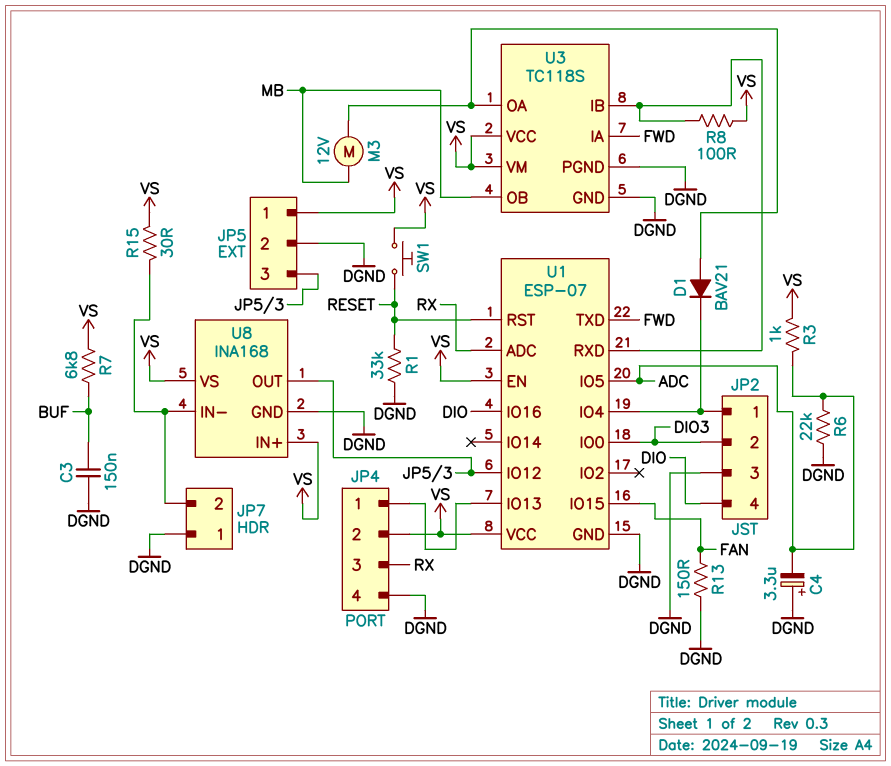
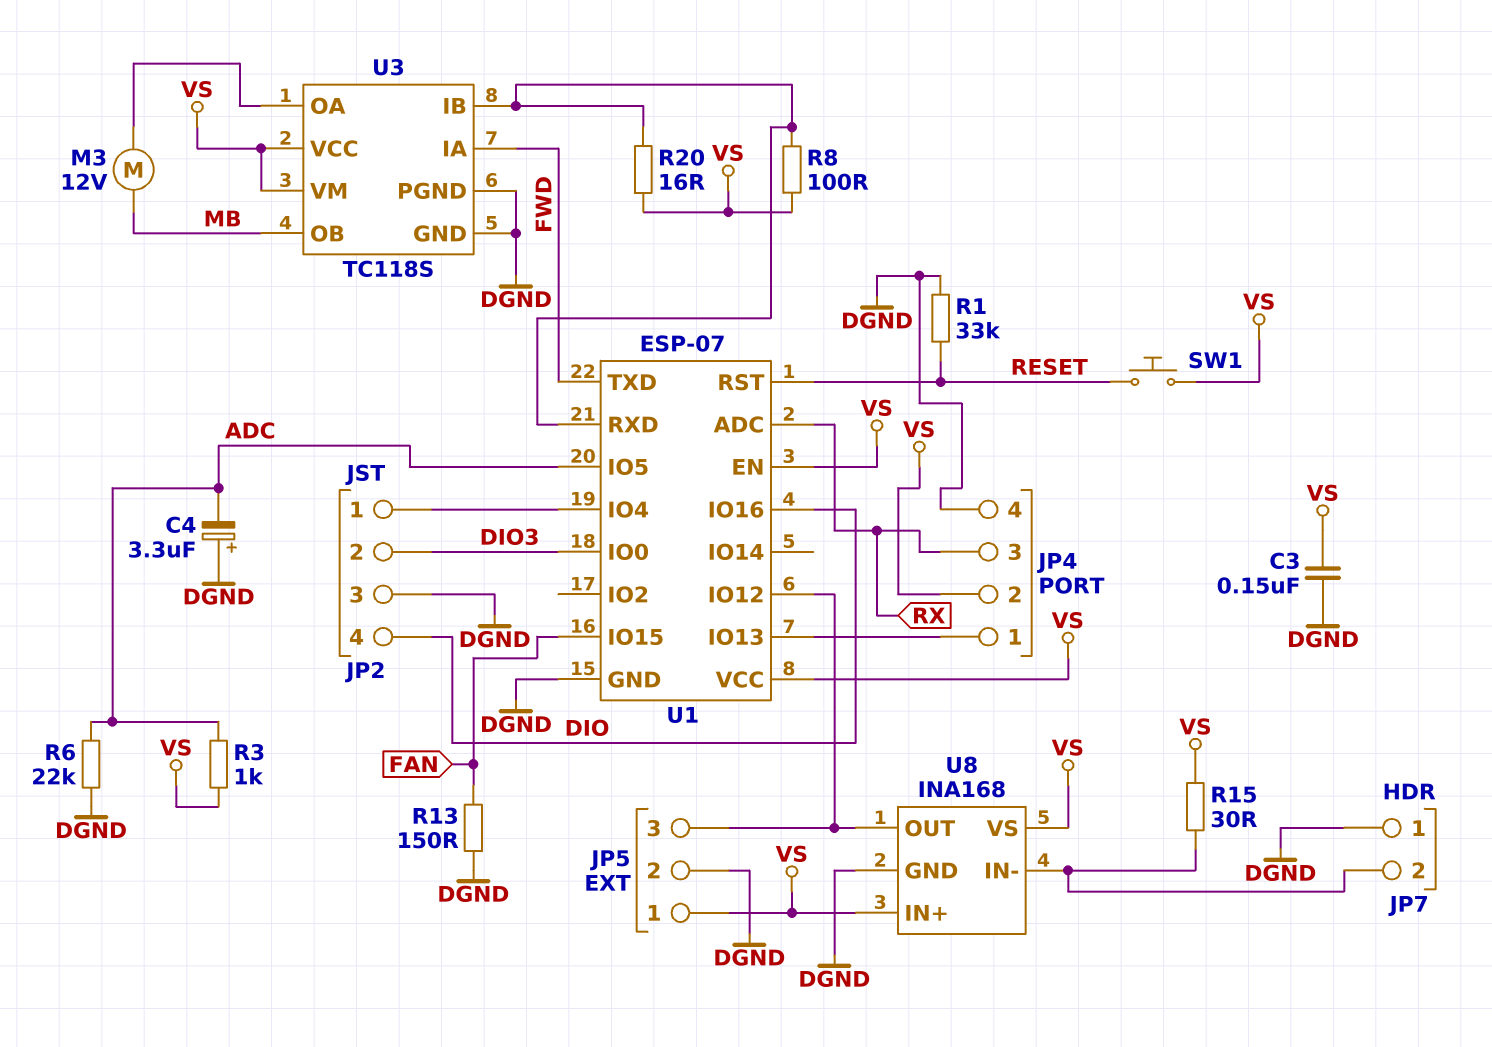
C3: 150nF (BUF, DGND) -> 150nF (DGND, VS)
D1: diode BAV21 (A U3/OA, K JP2/1) -> none
R7: 6.8k (BUF, VS) -> none
R20: none -> 16 (U1/RXD, VS)

